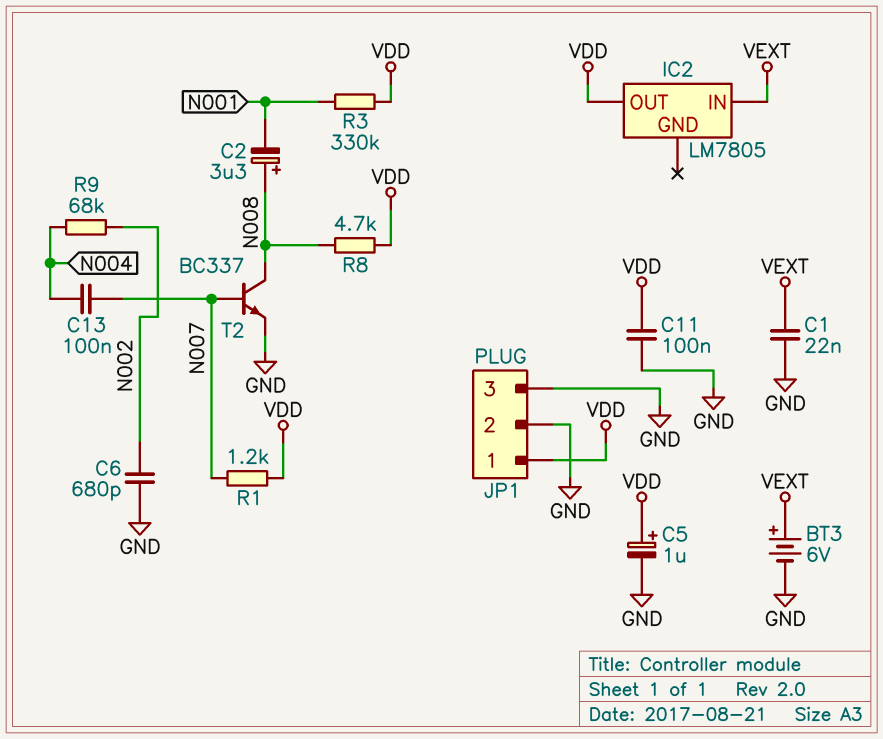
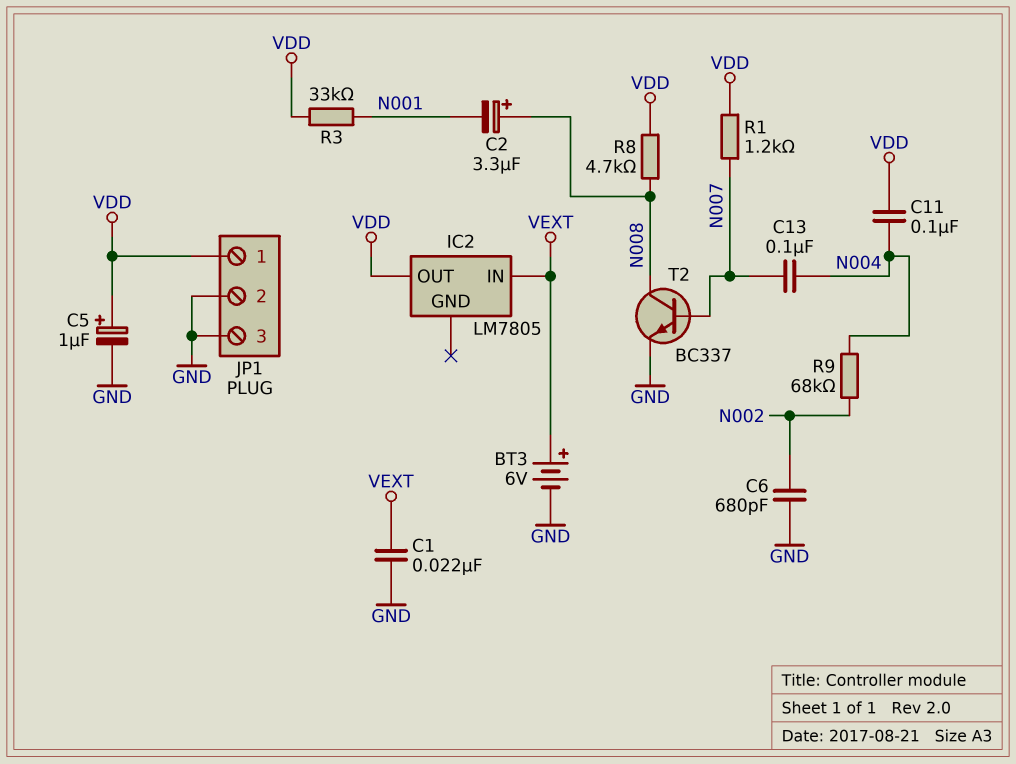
C11: 100nF (GND, VDD) -> 100nF (N004, VDD)
R3: 330k (N001, VDD) -> 33k (N001, VDD)

